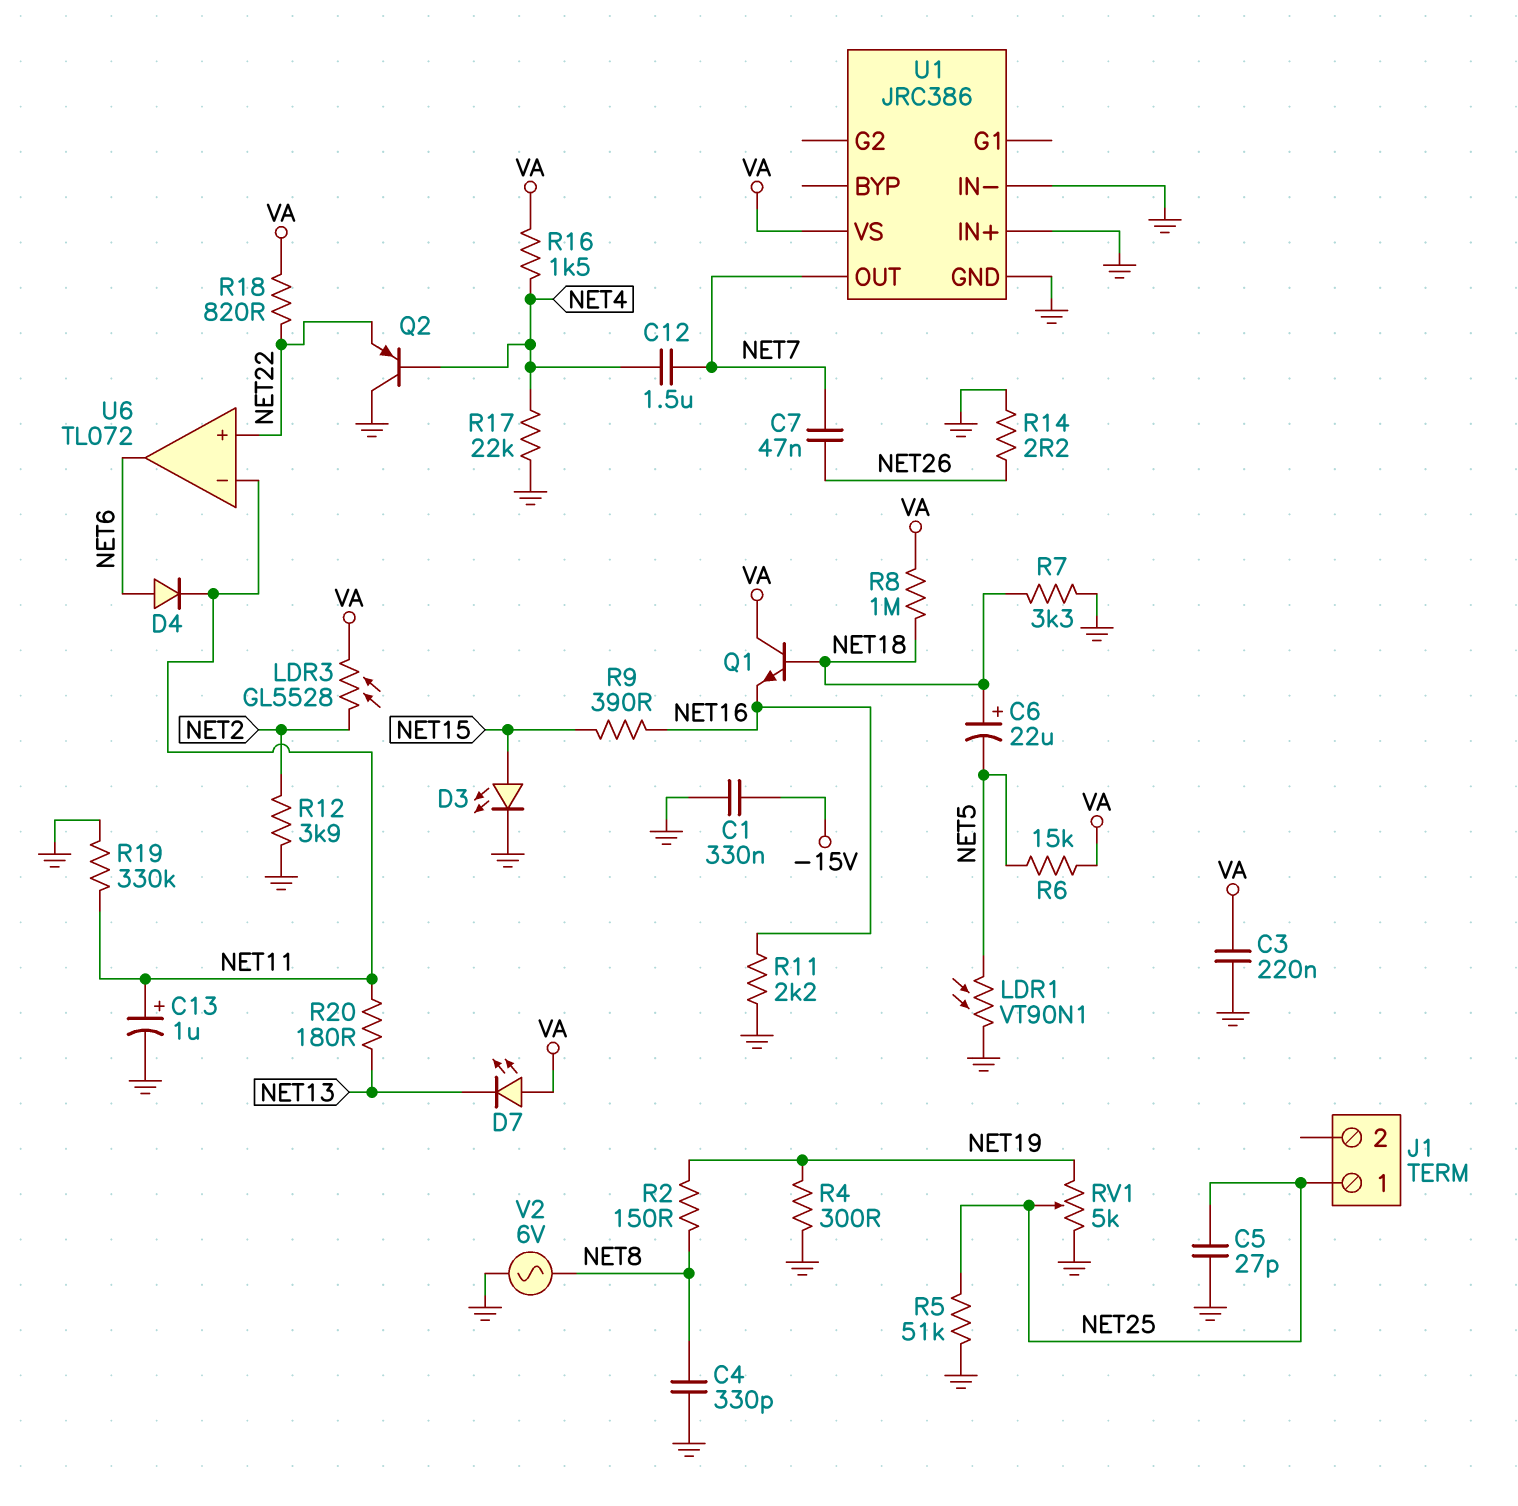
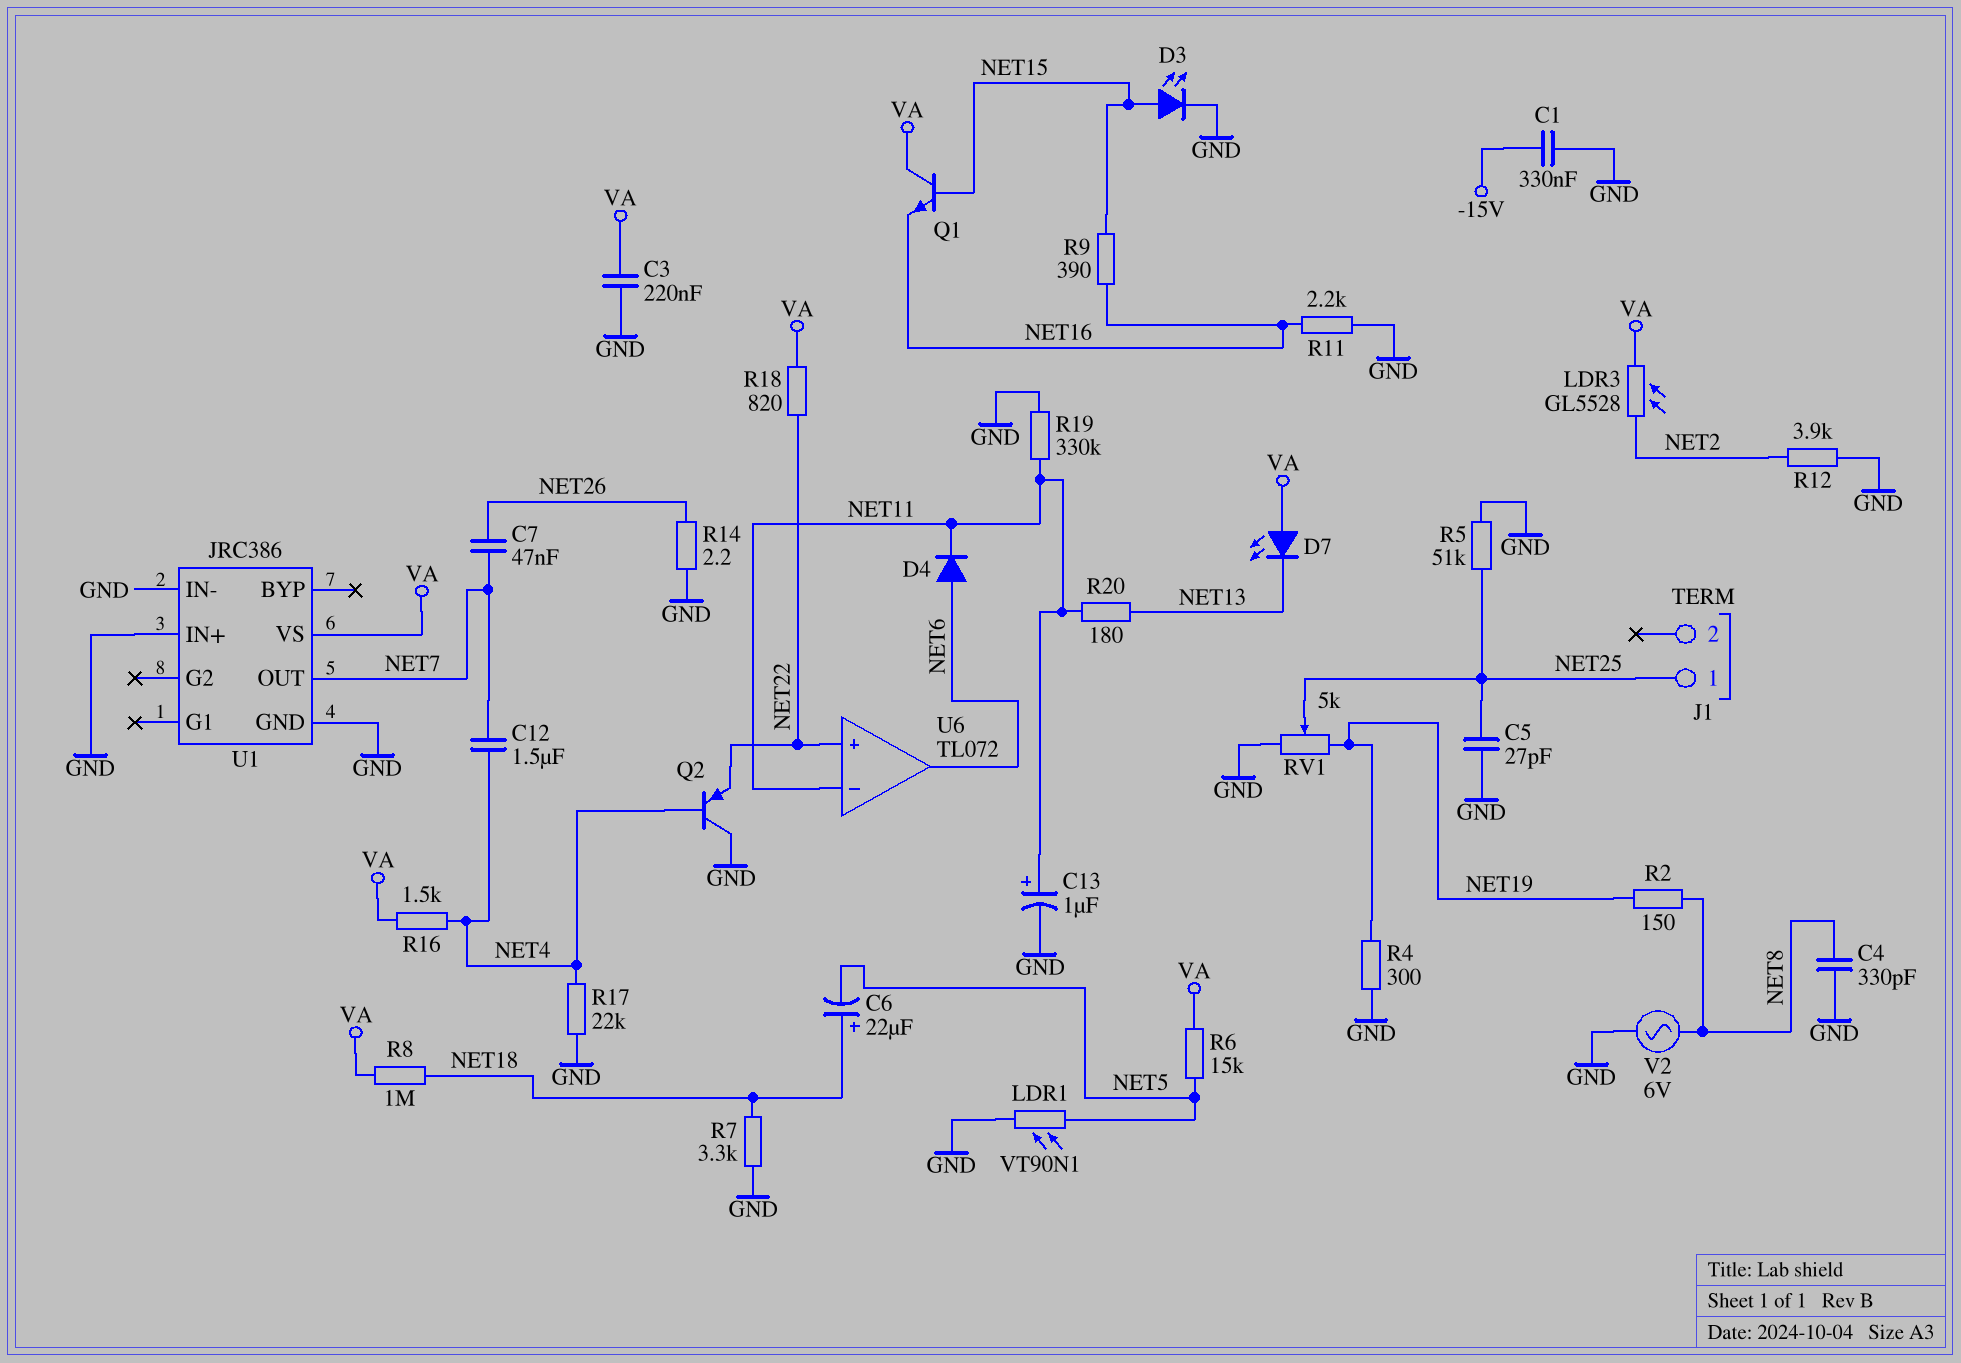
Q1: NPN (B NET18, C VA, E NET16) -> NPN (B NET15, C VA, E NET16)

